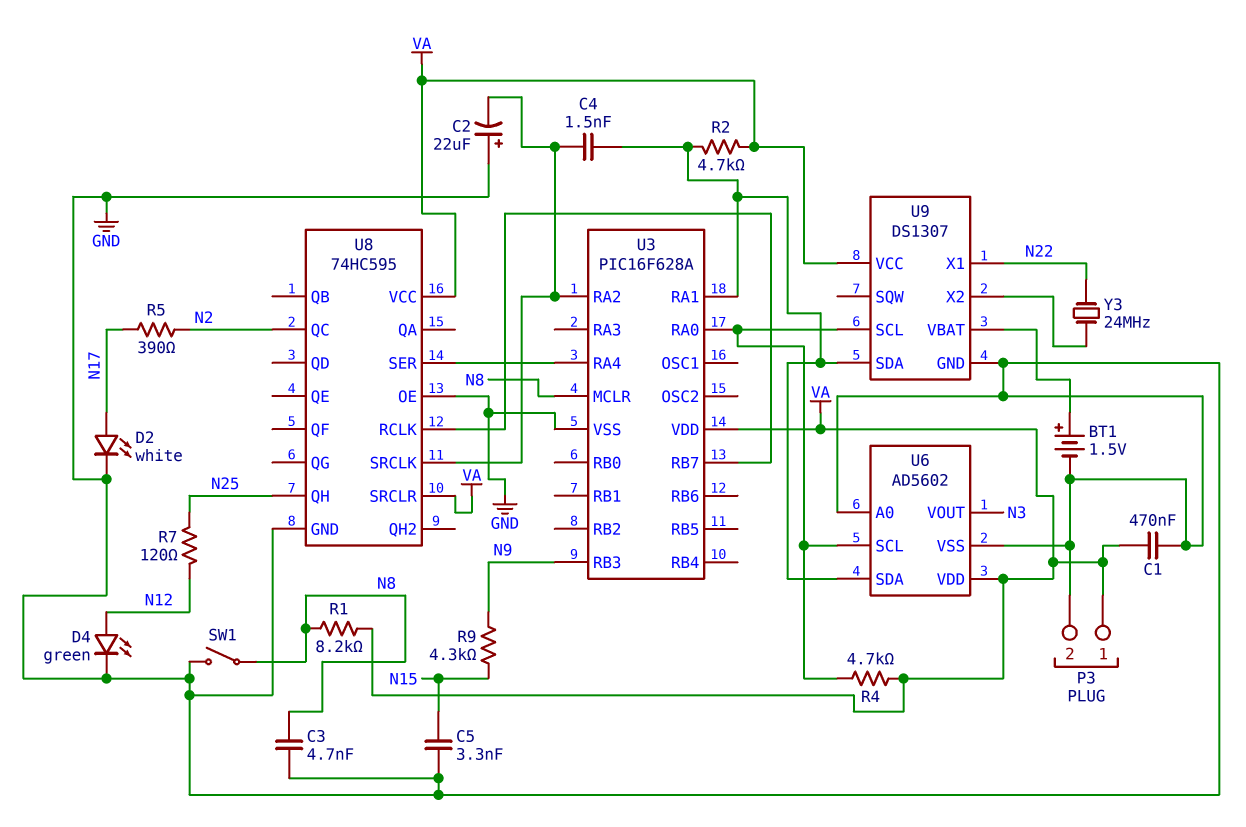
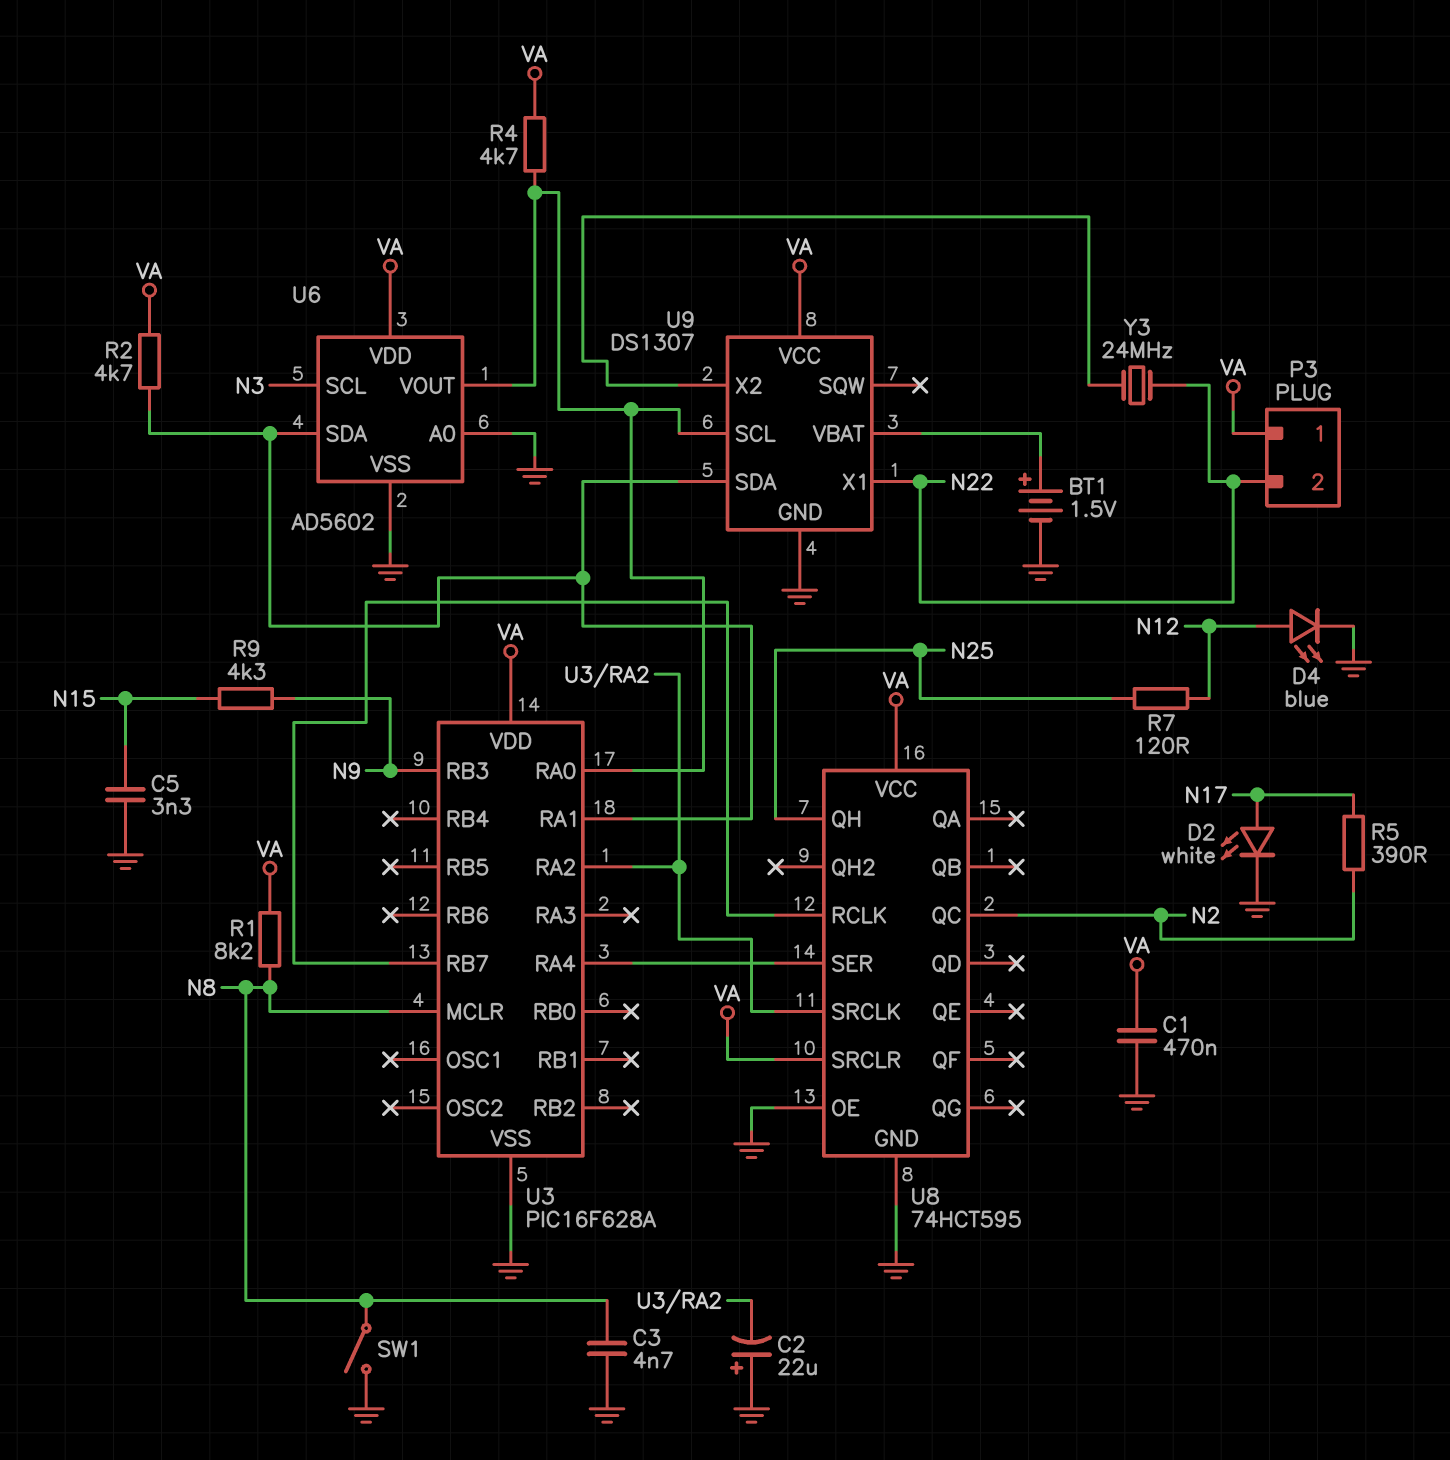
C4: 1.5nF (U3/RA1, U3/RA2) -> none
D4: LED green (A N12, K GND) -> LED blue (A N12, K GND)
P3 pin 2: GND -> N22
U6 pin SCL: U3/RA0 -> N3
U6 pin VOUT: N3 -> U3/RA0
U8: 74HC595 -> 74HCT595

